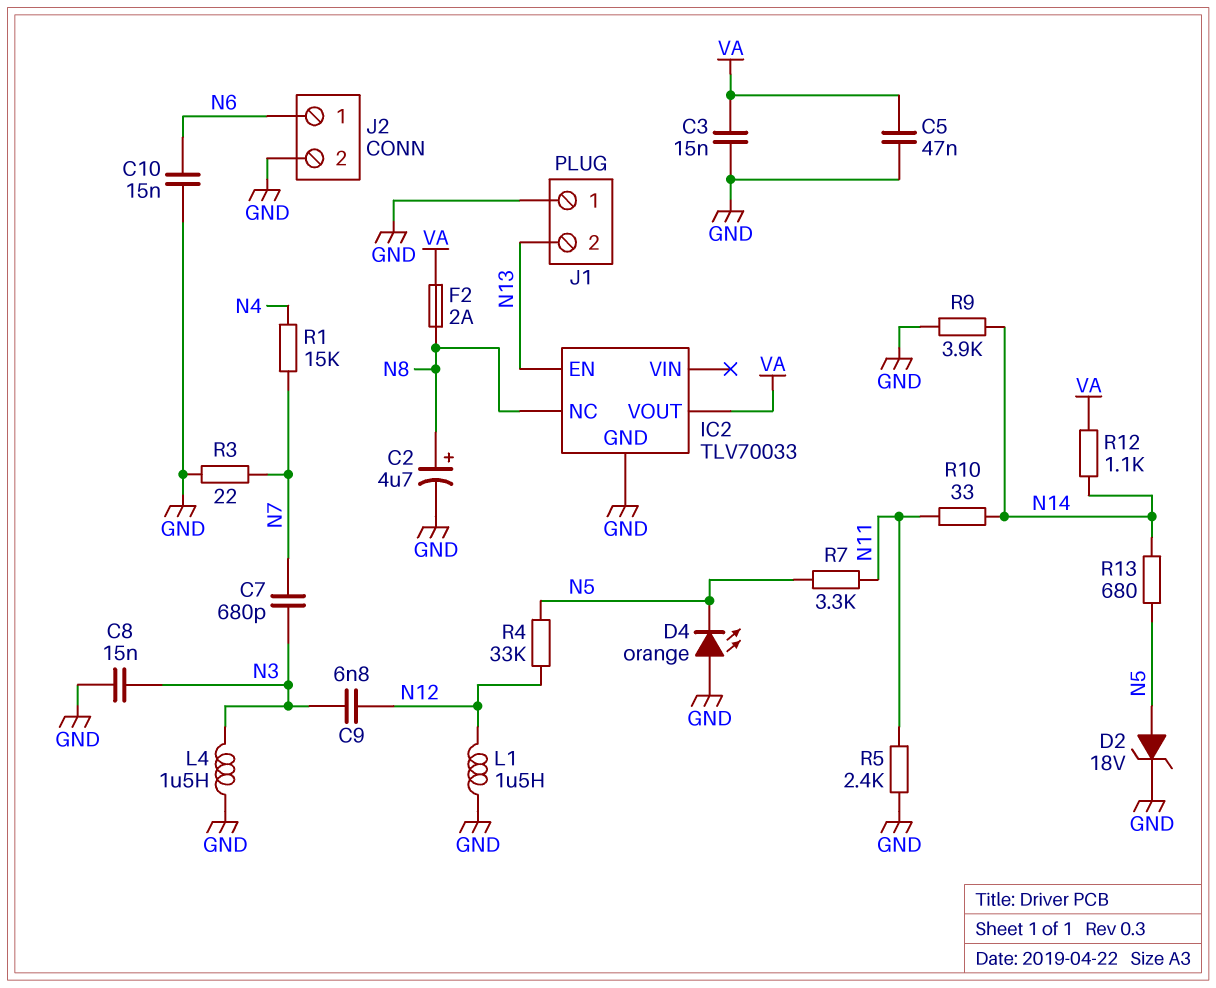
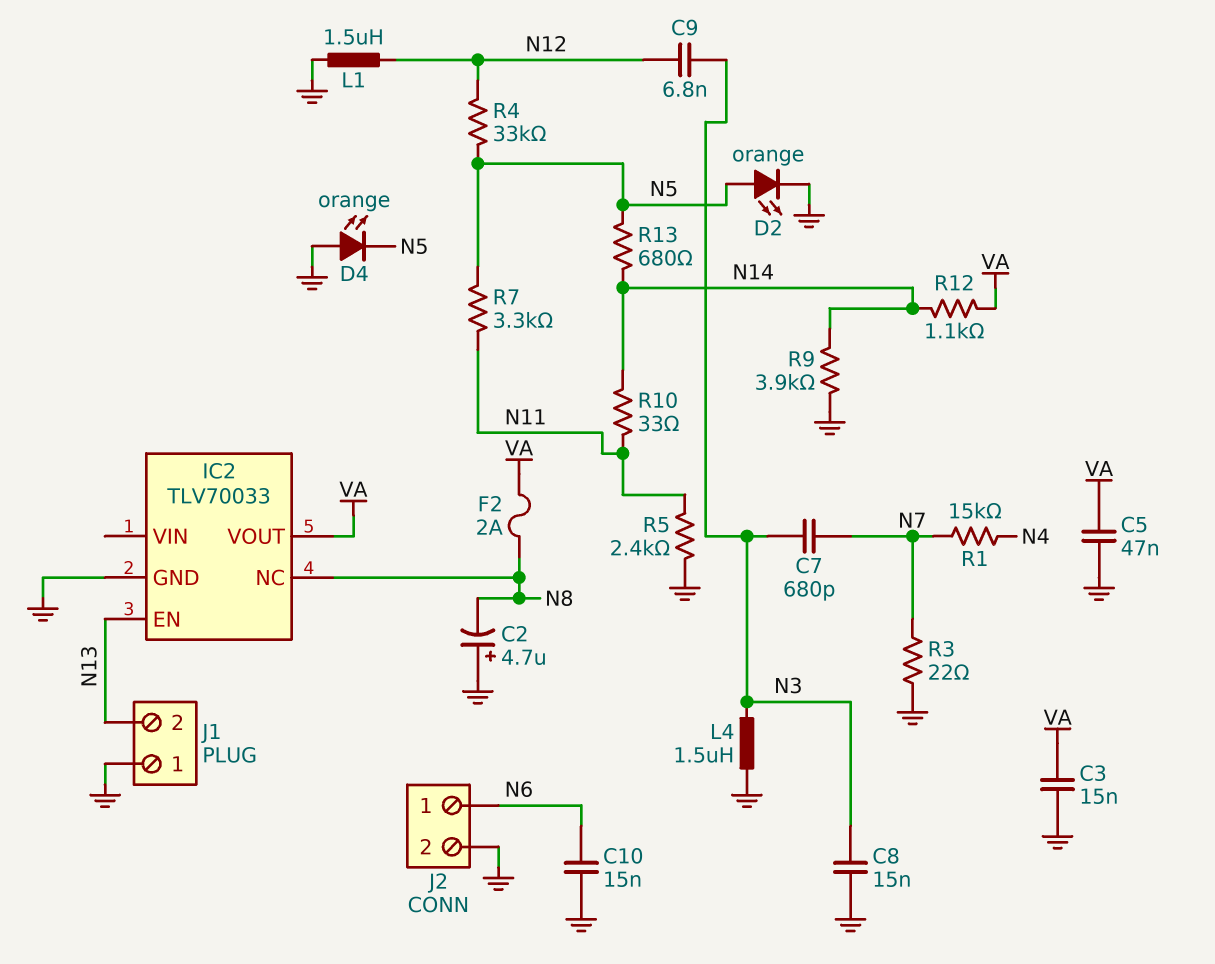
C2: 4.7uF (plus N8, minus GND) -> 4.7uF (plus GND, minus N8)
D2: zener 18V (A N5, K GND) -> LED orange (A N5, K GND)

